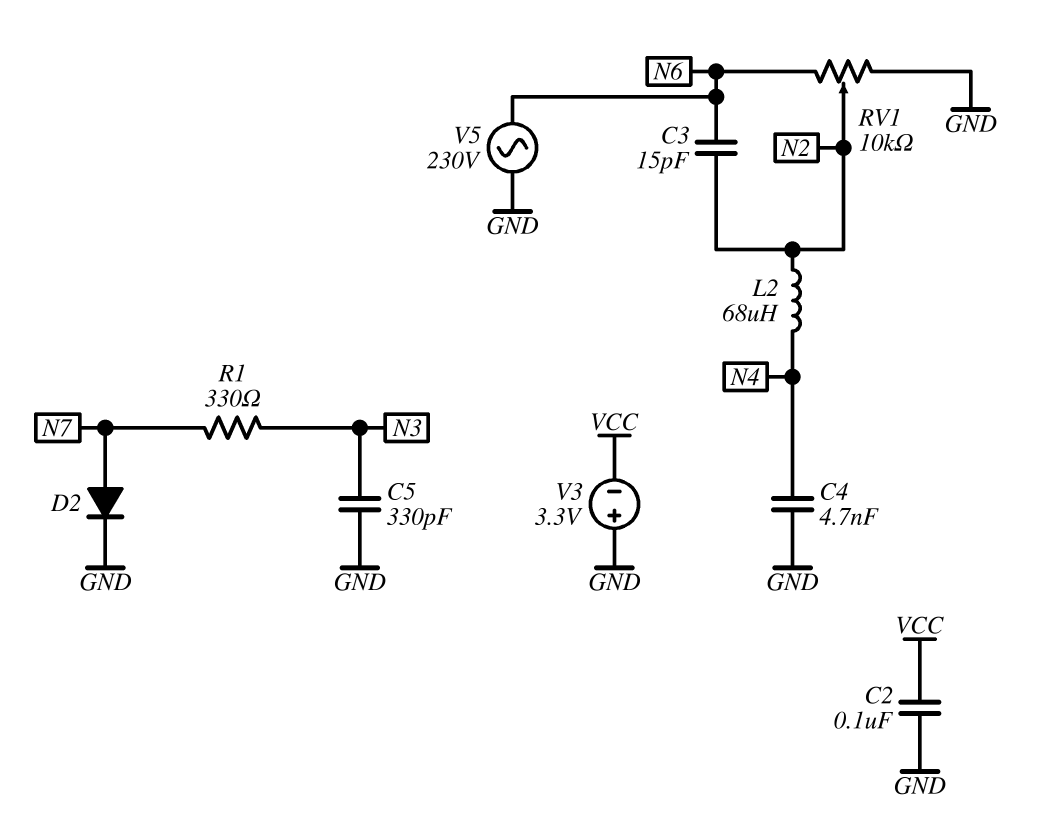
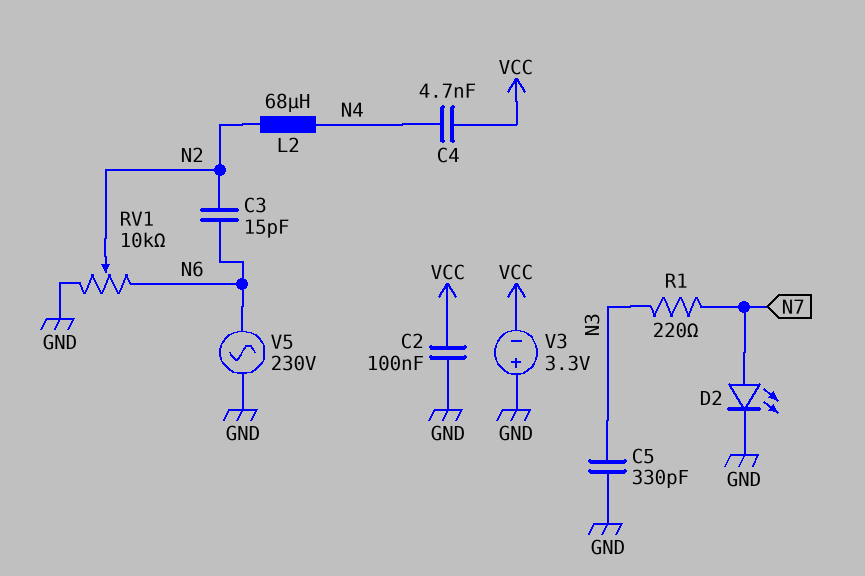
C4: 4.7nF (GND, N4) -> 4.7nF (N4, VCC)
D2: diode (A N7, K GND) -> LED (A N7, K GND)
R1: 330 (N3, N7) -> 220 (N3, N7)

